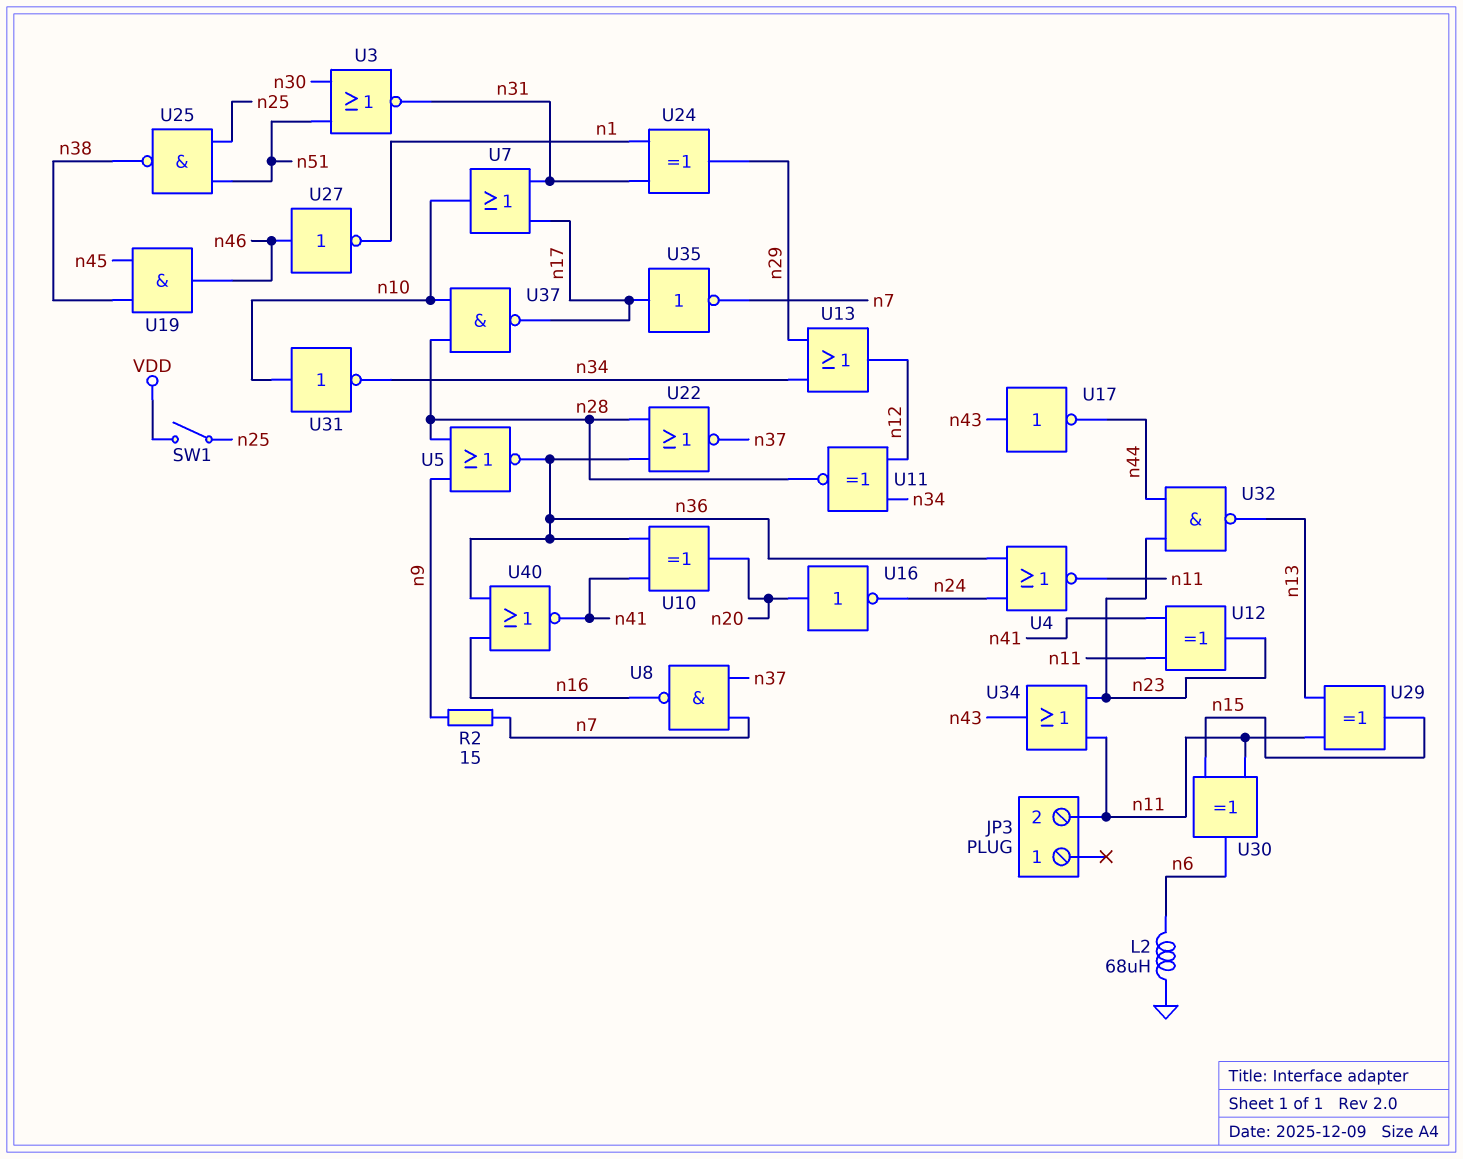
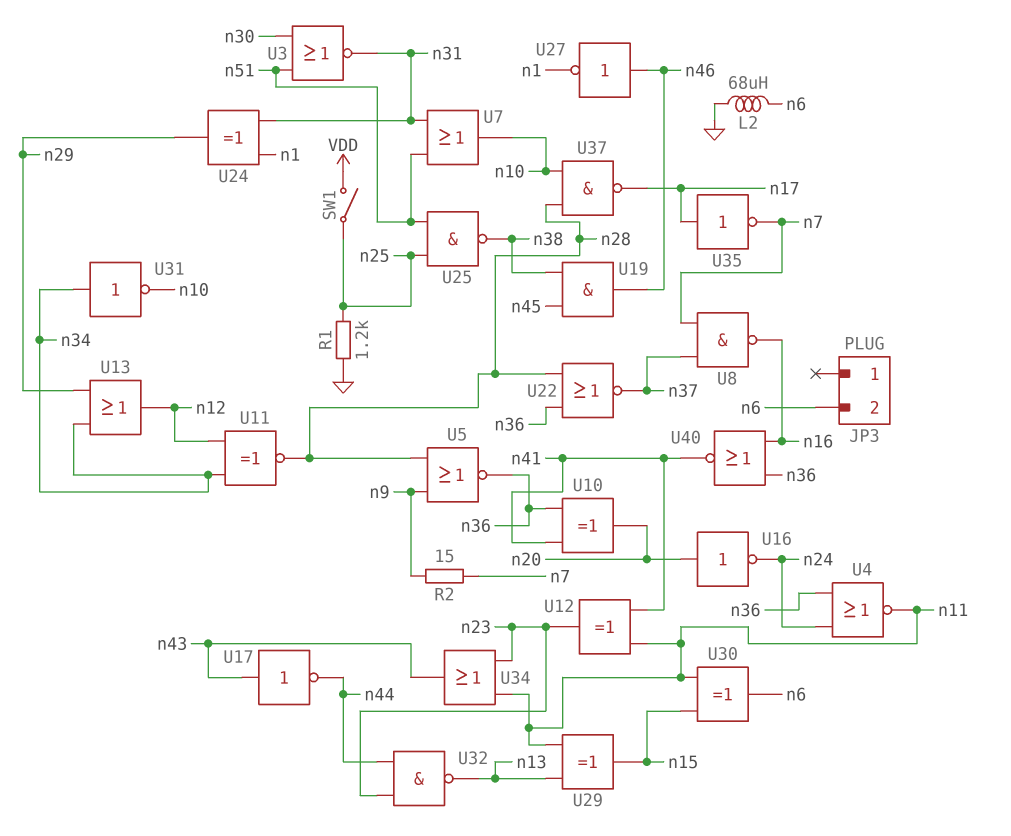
JP3 pin 2: n11 -> n6
R1: none -> 1.2k (GND, n25)
U7: OR (in n17, in n31, out n10) -> OR (in n31, in n51, out n10)
U31: NOT (in n10, out n34) -> NOT (in n34, out n10)

